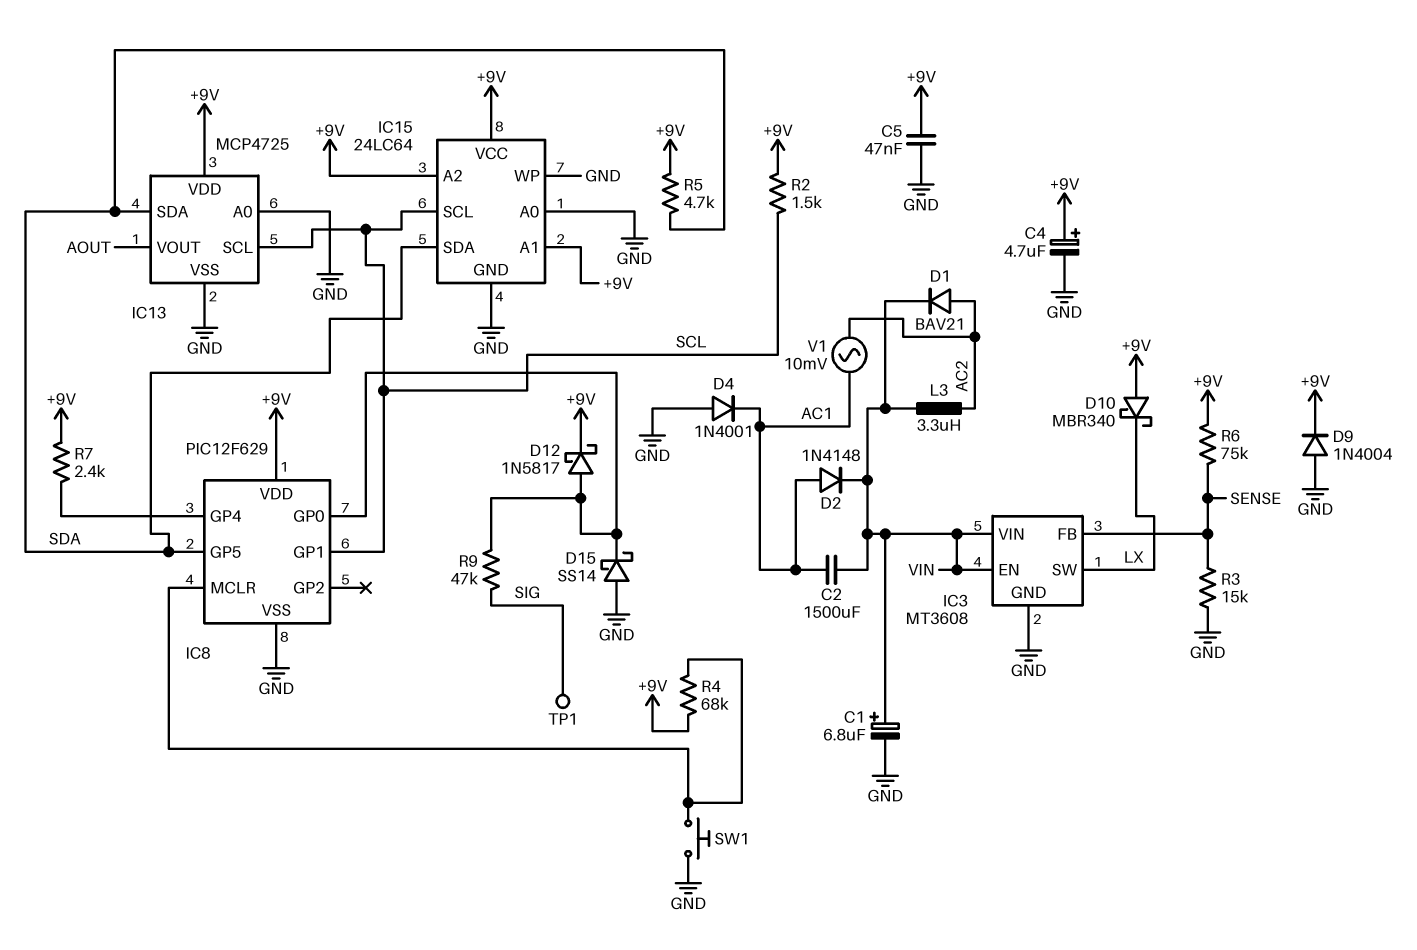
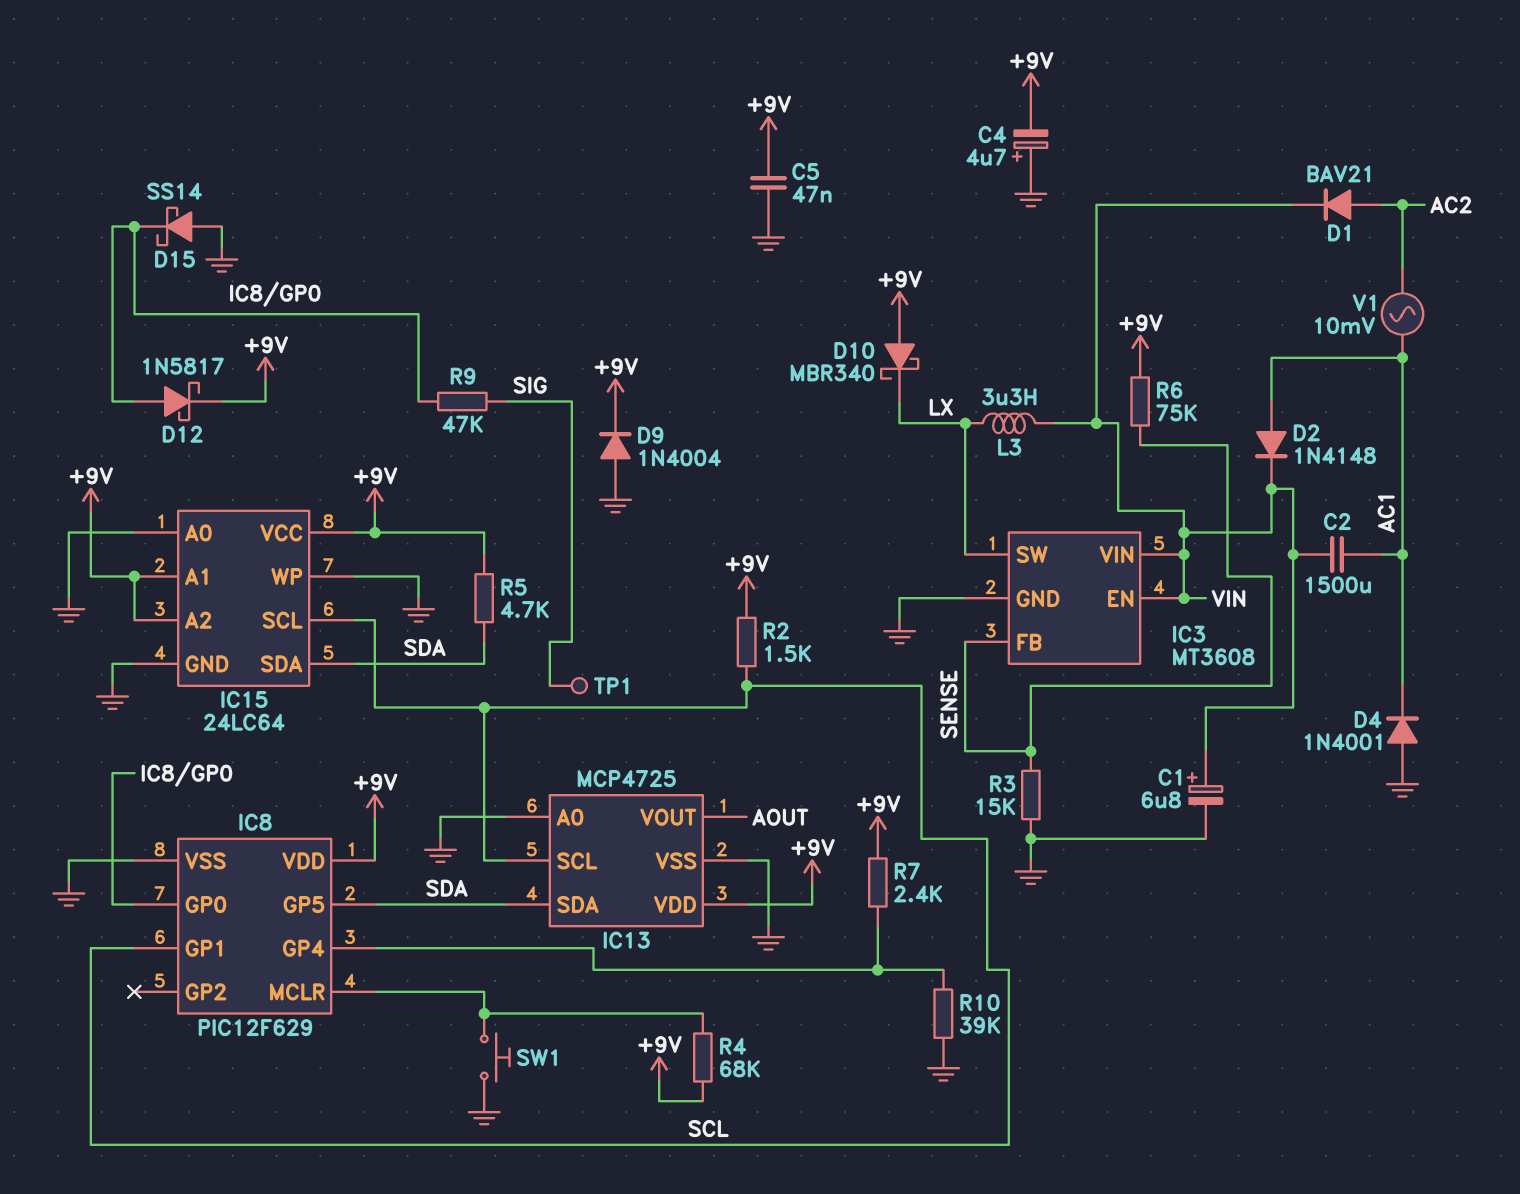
C4: 4.7uF (plus +9V, minus GND) -> 4.7uF (plus GND, minus +9V)
L3: 3.3uH (AC2, VIN) -> 3.3uH (LX, VIN)
R10: none -> 39k (GND, IC8/GP4)

